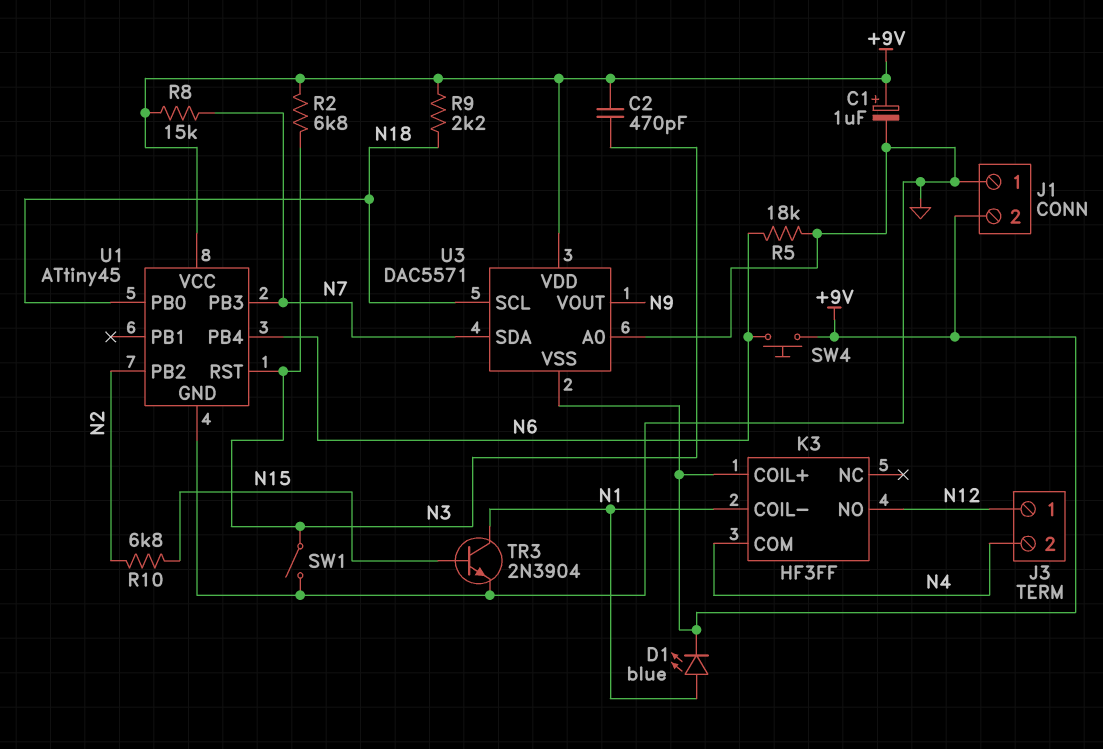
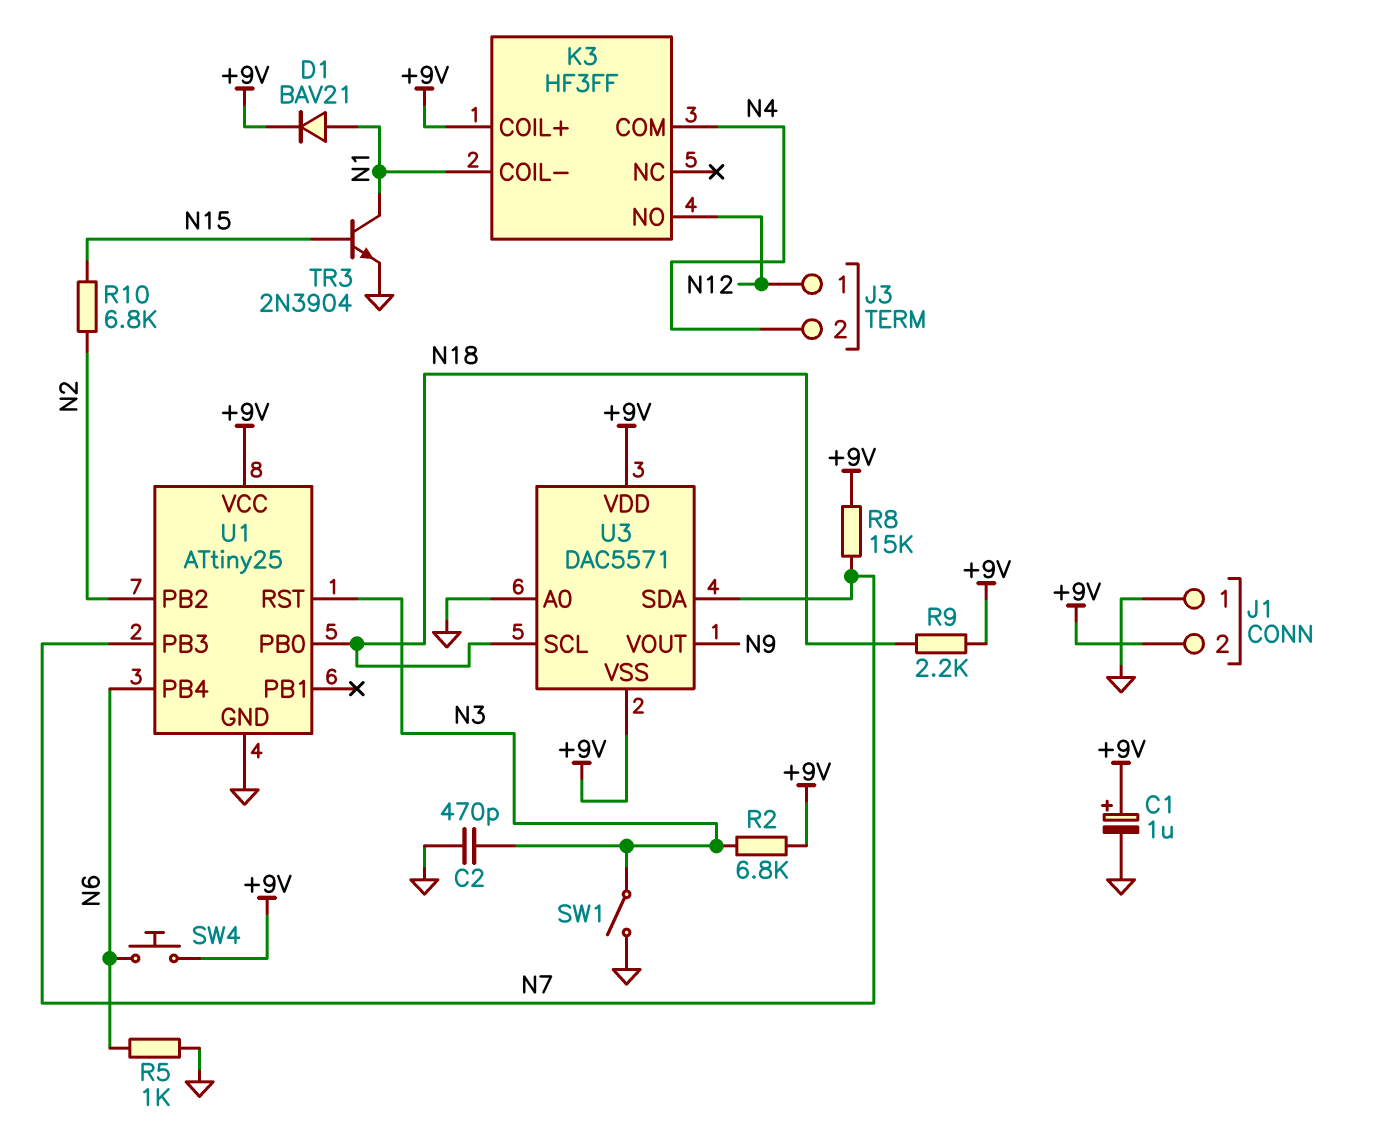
C2: 470pF (+9V, N3) -> 470pF (GND, N3)
D1: LED blue (A N1, K +9V) -> diode BAV21 (A N1, K +9V)
R5: 18k (GND, N6) -> 1k (GND, N6)
U1: ATtiny45 -> ATtiny25

